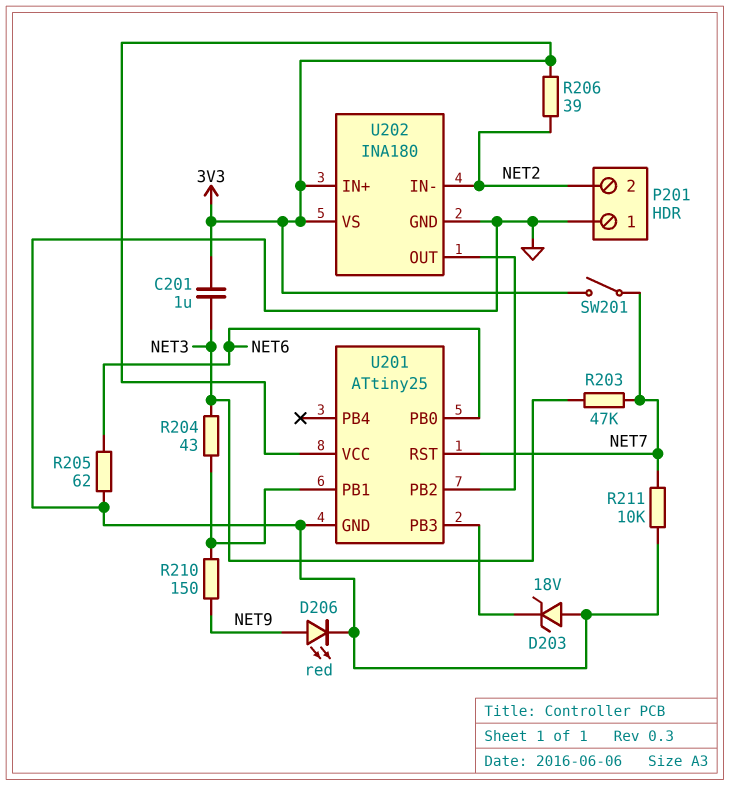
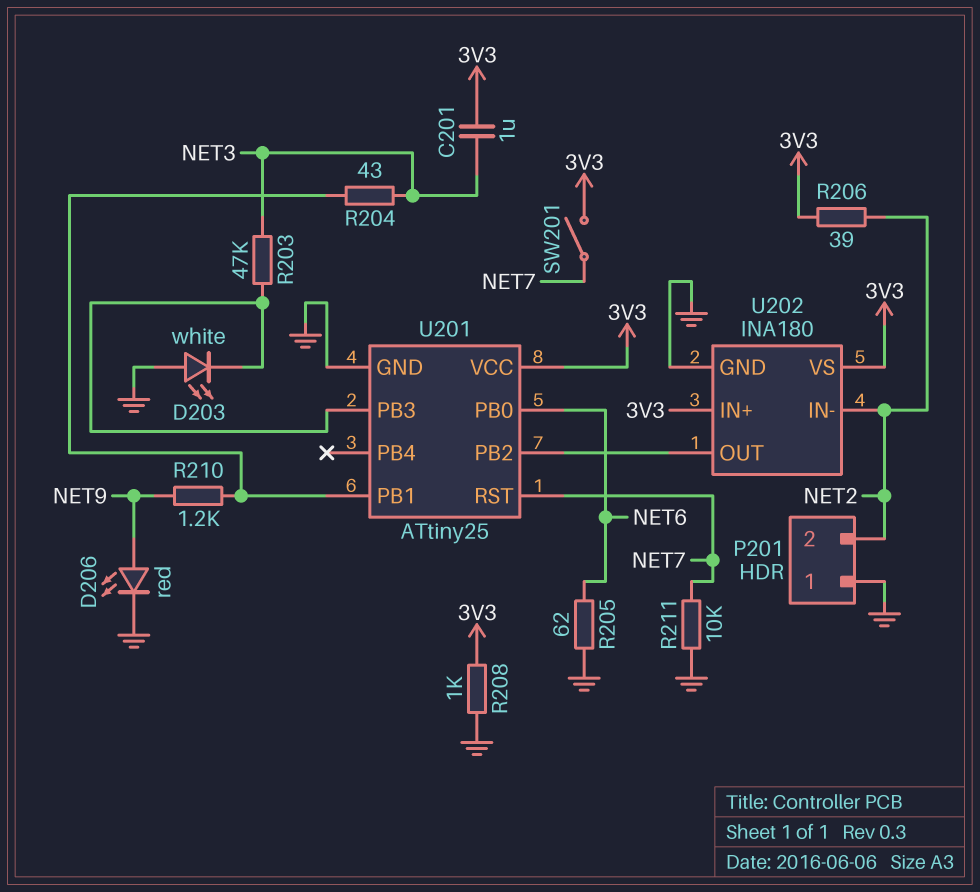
D203: zener 18V (A GND, K U201/PB3) -> LED white (A GND, K U201/PB3)
R203: 47k (NET3, NET7) -> 47k (NET3, U201/PB3)
R208: none -> 1k (3V3, GND)
R210: 150 (NET9, U201/PB1) -> 1.2k (NET9, U201/PB1)

